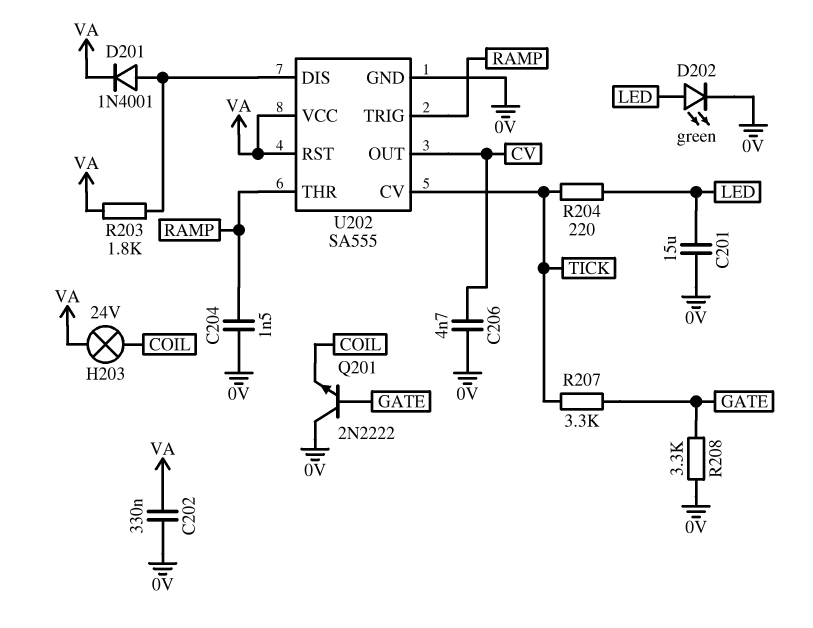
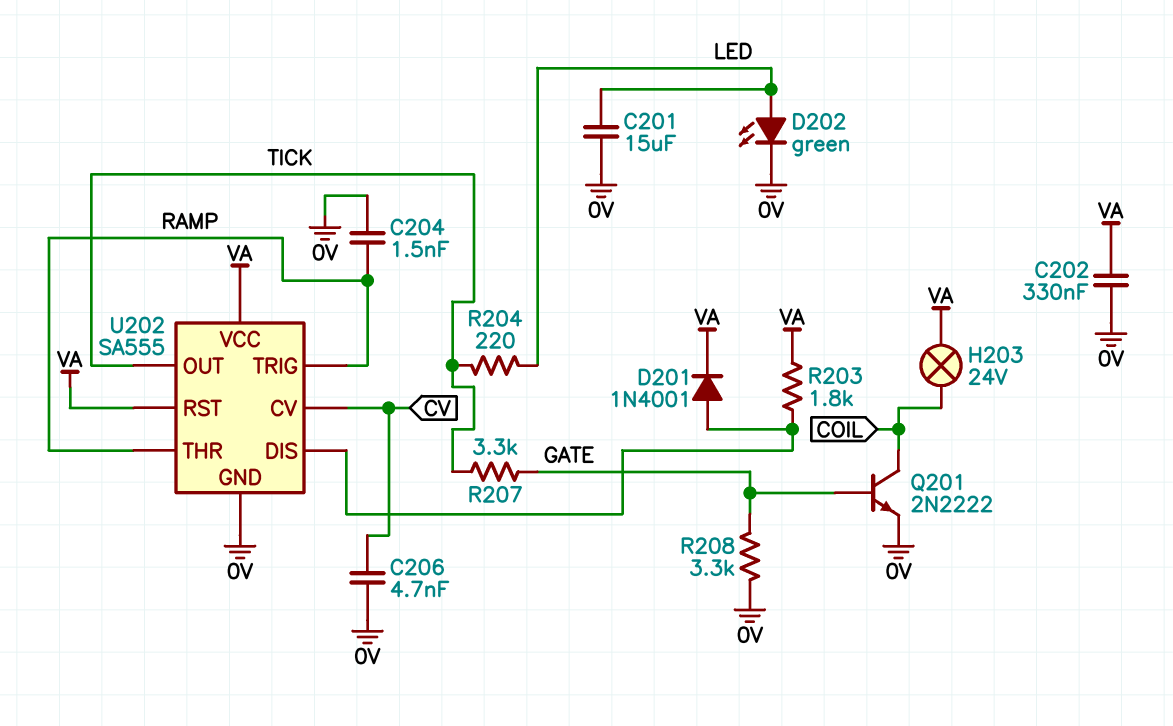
Q201: NPN 2N2222 (B GATE, C 0V, E COIL) -> NPN 2N2222 (B GATE, C COIL, E 0V)
U202 pin CV: TICK -> CV
U202 pin OUT: CV -> TICK

